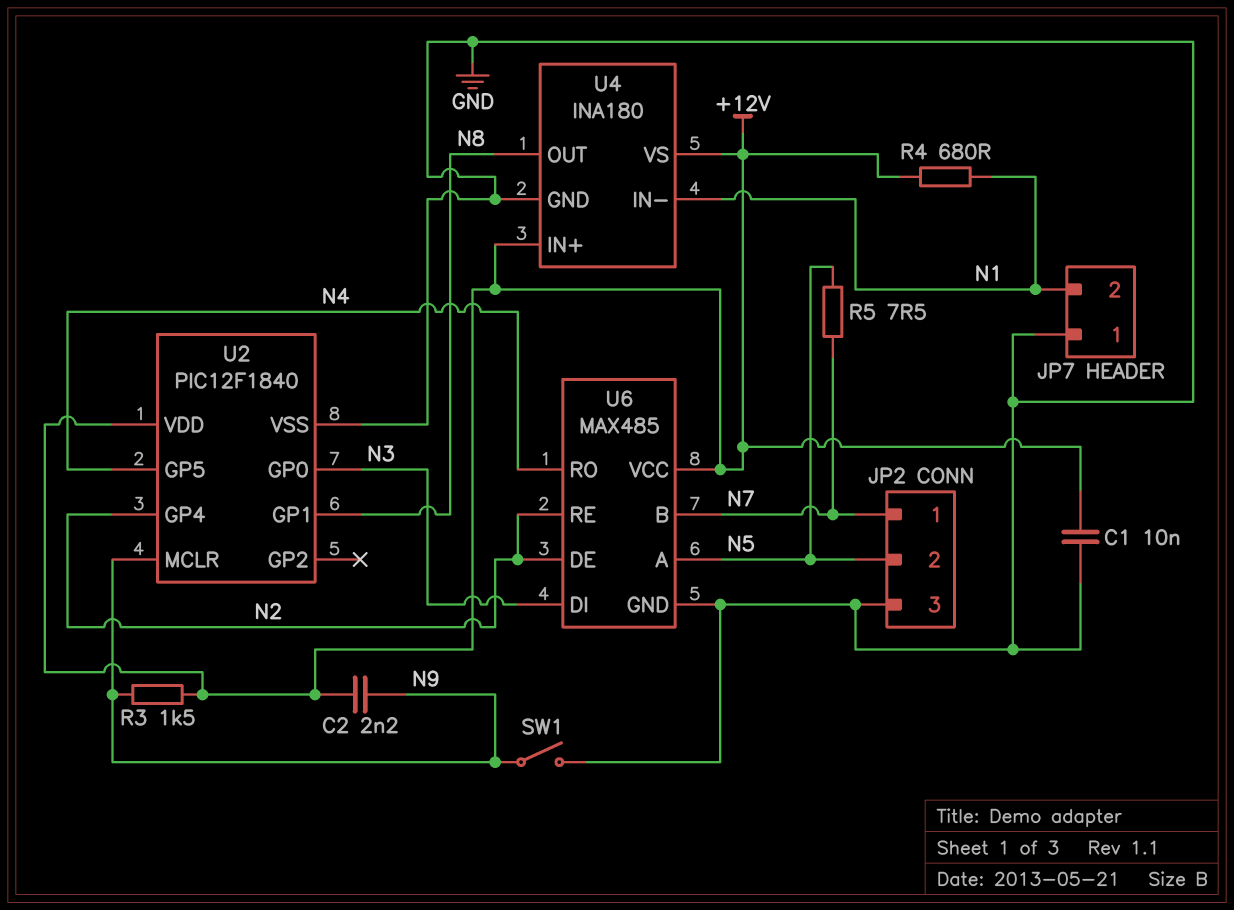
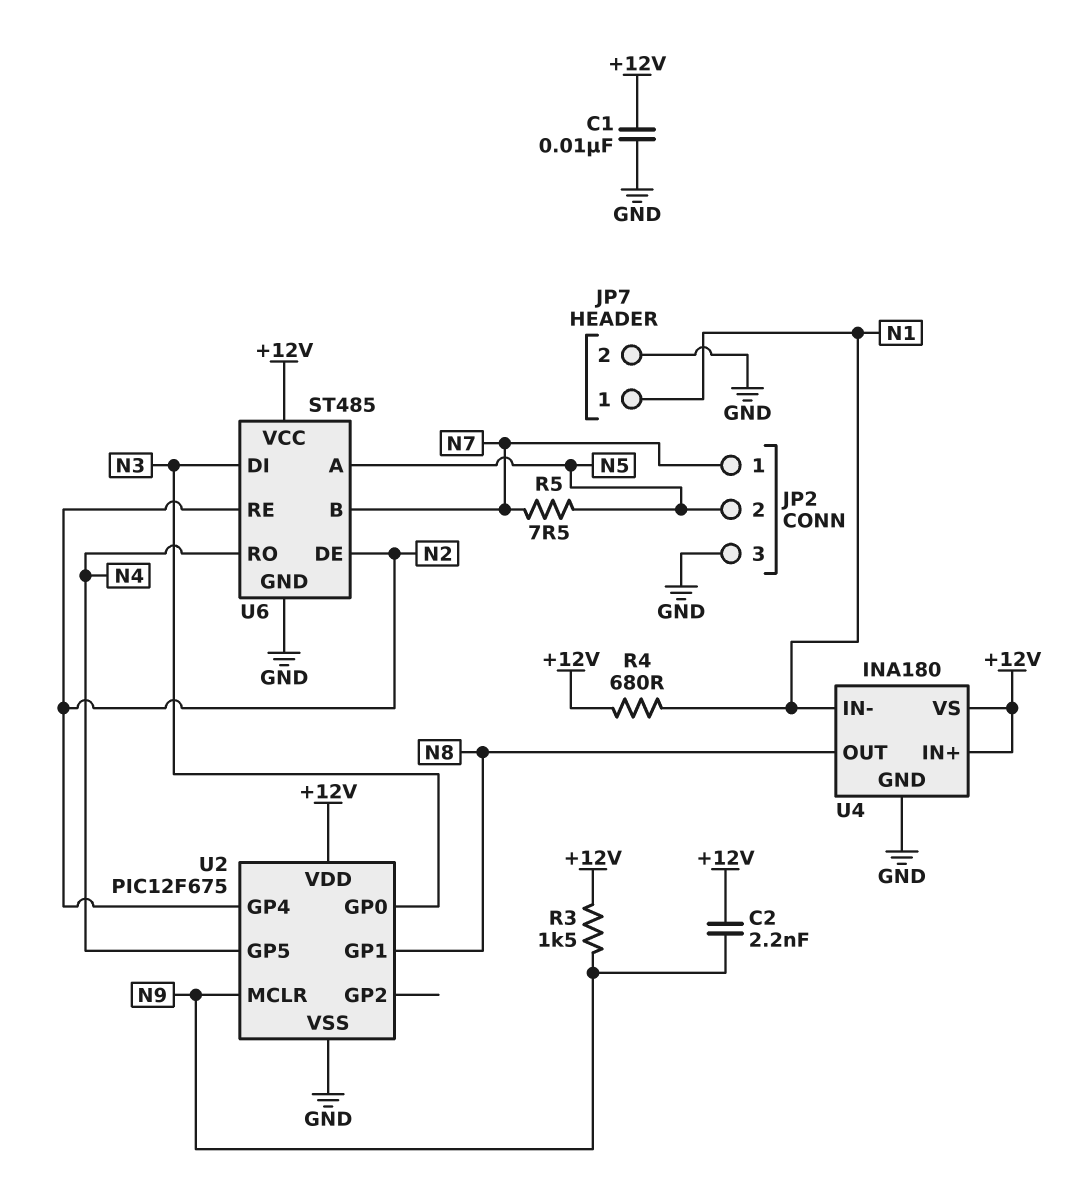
JP7 pin 1: GND -> N1
JP7 pin 2: N1 -> GND
SW1: switch (GND, N9) -> none
U2: PIC12F1840 -> PIC12F675
U6: MAX485 -> ST485

